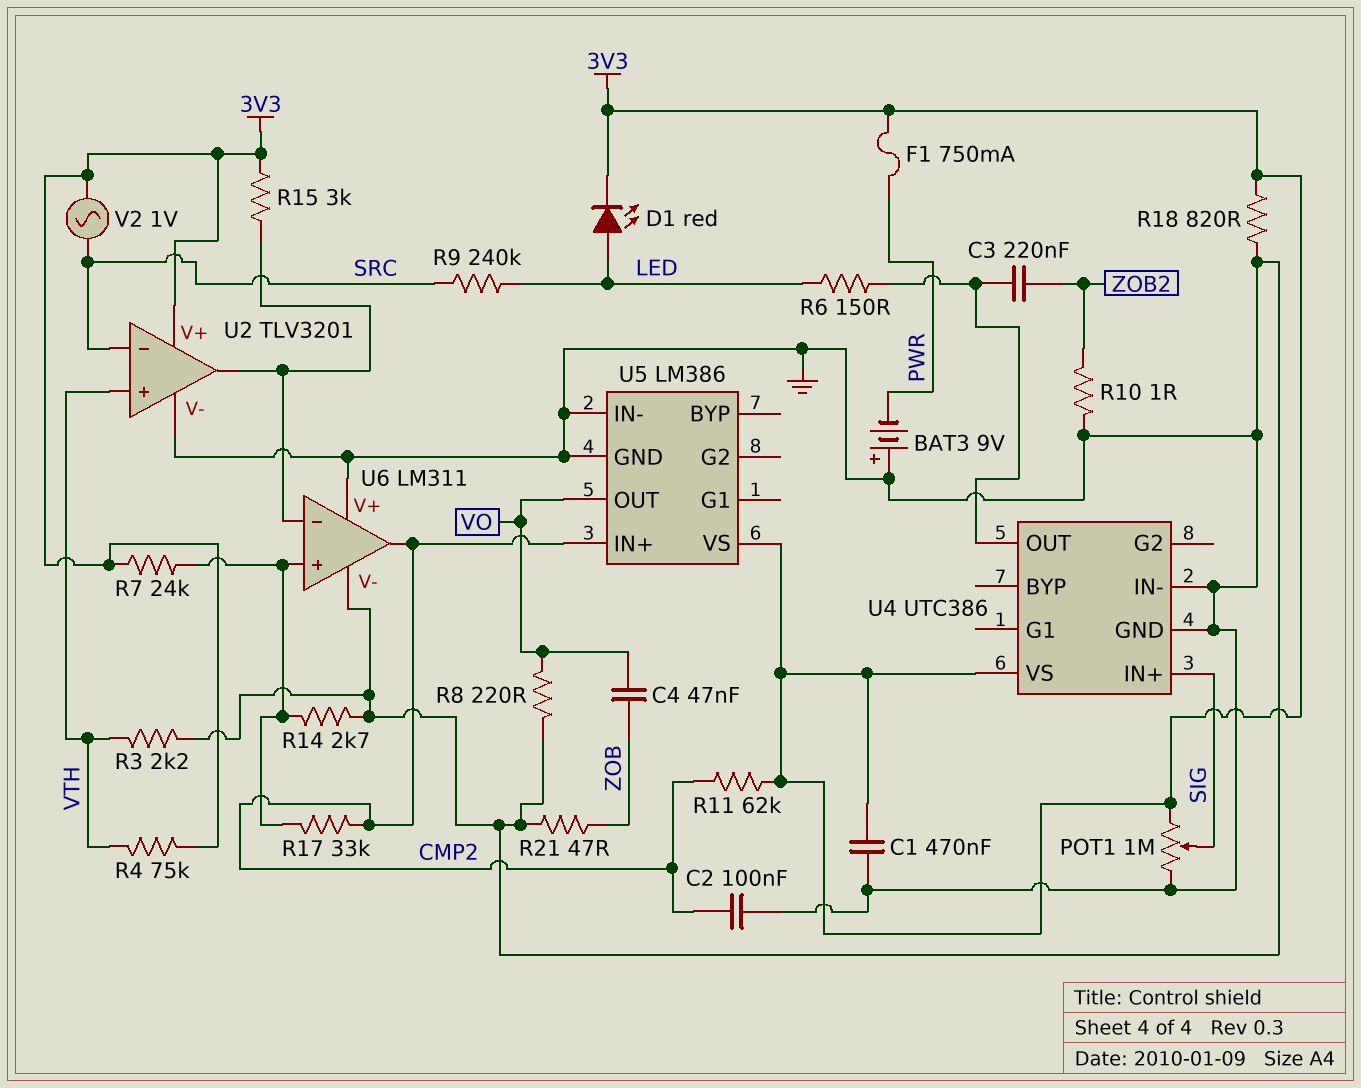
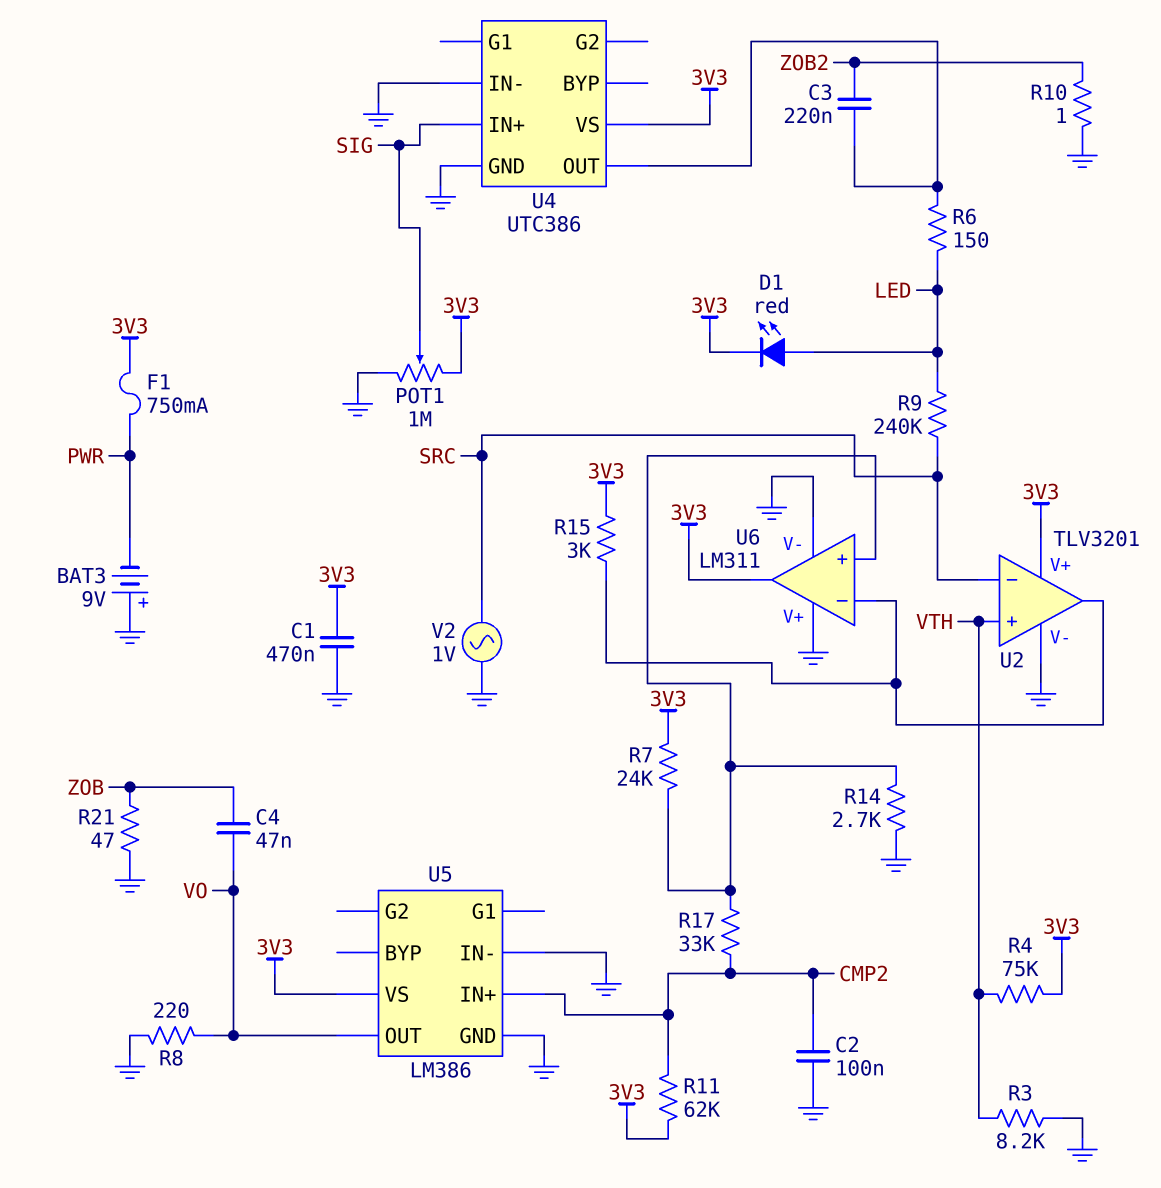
R3: 2.2k (GND, VTH) -> 8.2k (GND, VTH)
R18: 820 (3V3, GND) -> none
U6 pin out: CMP2 -> 3V3
V2: AC 1V (3V3, SRC) -> AC 1V (GND, SRC)

